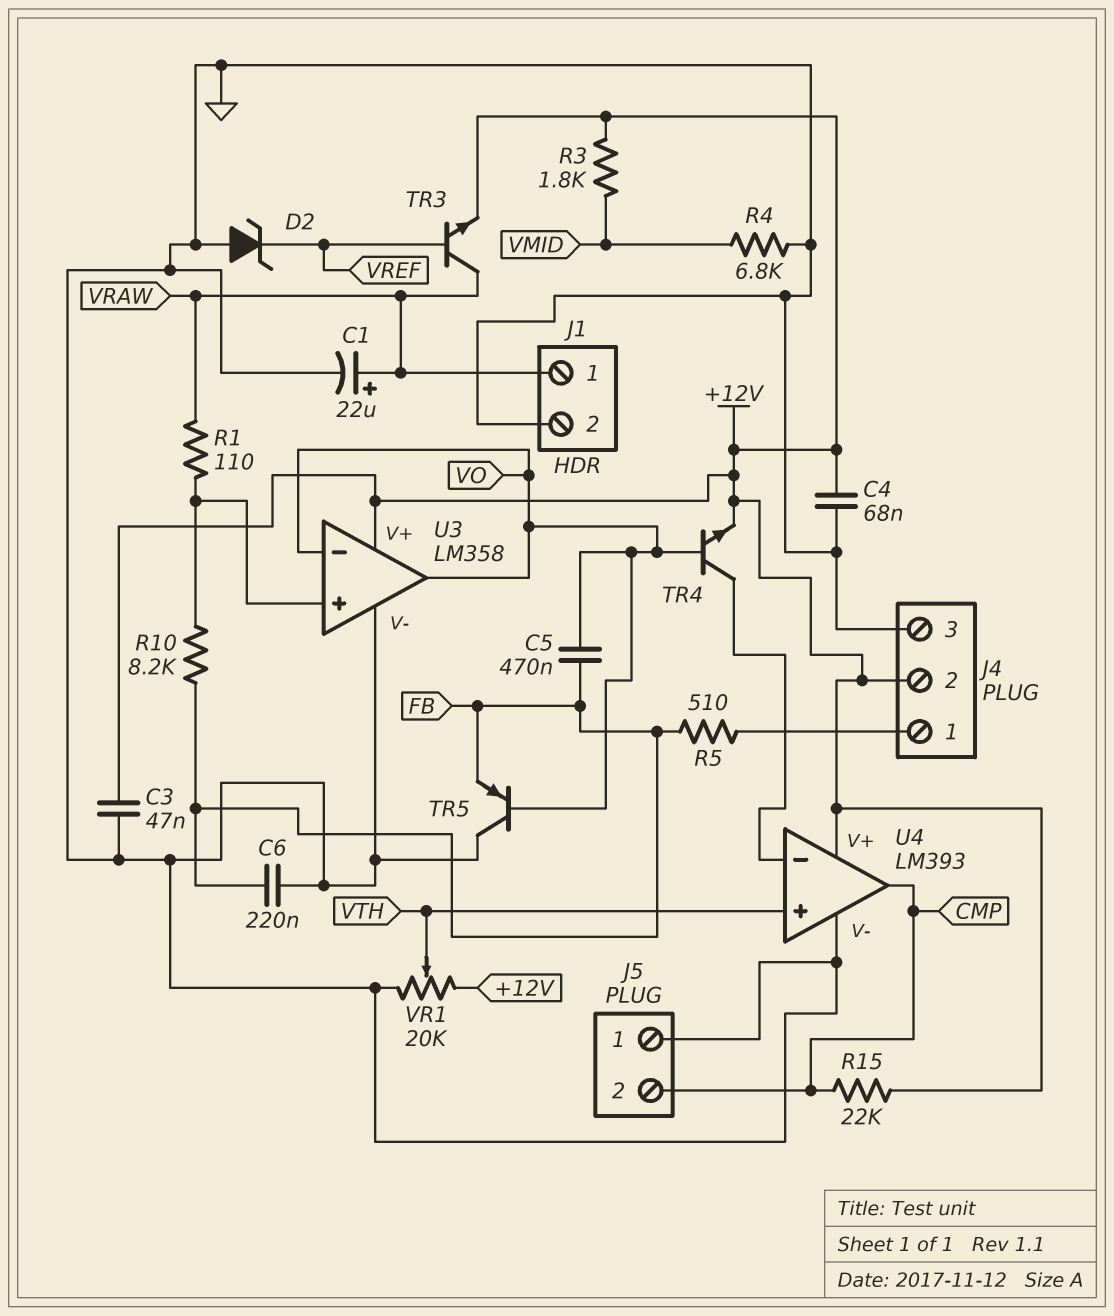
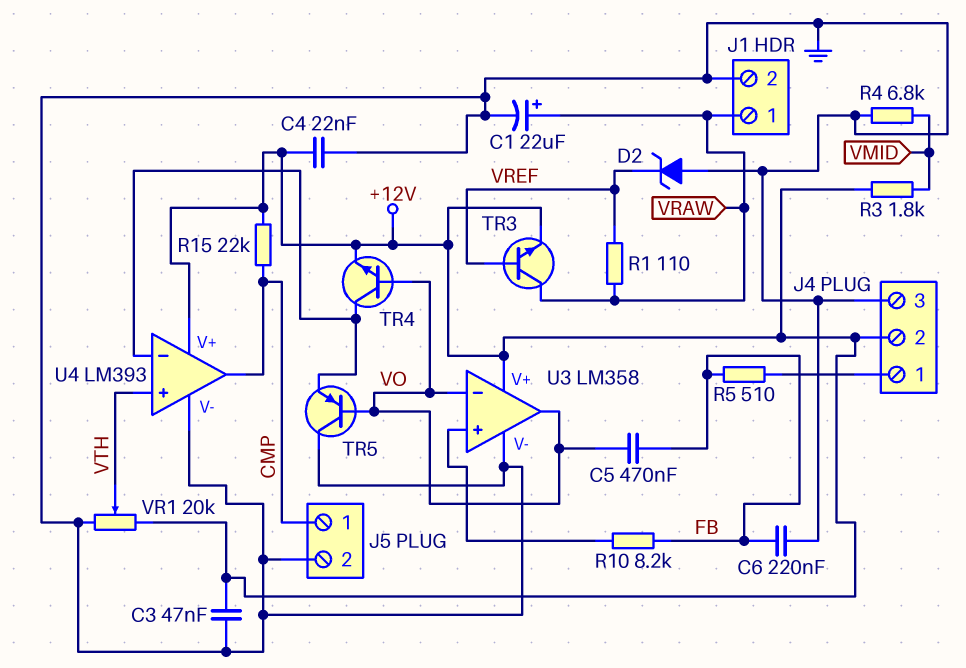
C4: 68nF (+12V, GND) -> 22nF (+12V, GND)
J5 pin 1: GND -> CMP
J5 pin 2: CMP -> GND
R1: 110 (U3/in+, VRAW) -> 110 (VRAW, VREF)
TR5: PNP (B VO, C GND, E FB) -> PNP (B VO, C GND, E U4/in-)

